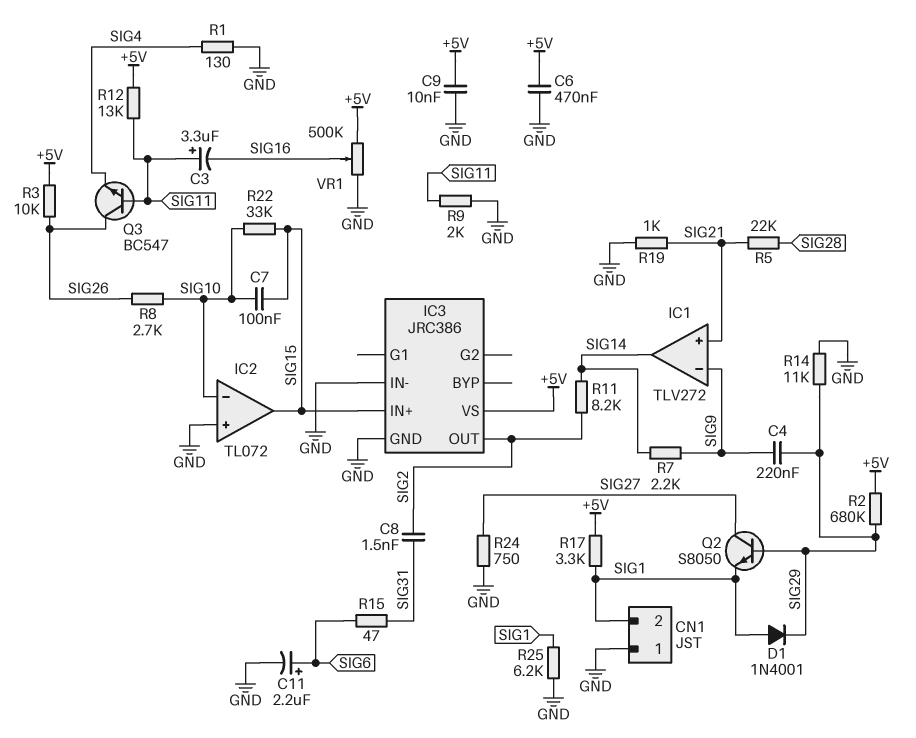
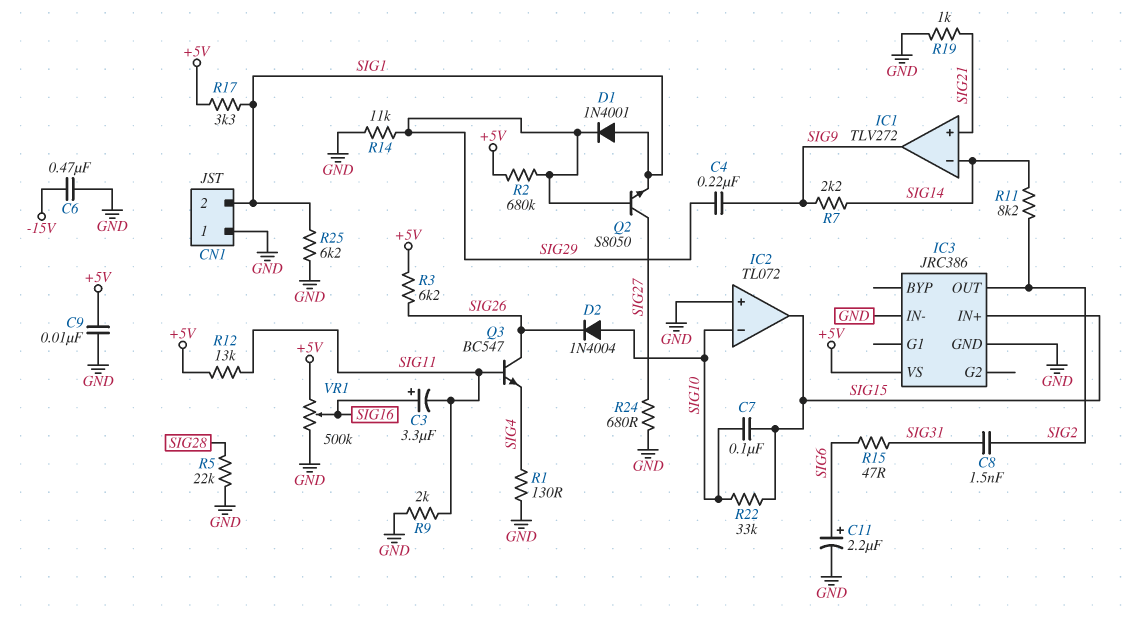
C3: 3.3uF (plus SIG11, minus SIG16) -> 3.3uF (plus SIG16, minus SIG11)
C6: 470nF (+5V, GND) -> 470nF (-15V, GND)
D2: none -> diode 1N4004 (A SIG10, K SIG26)
IC1 pin in-: SIG9 -> SIG14
IC1 pin out: SIG14 -> SIG9
R3: 10k (+5V, SIG26) -> 6.2k (+5V, SIG26)
R5: 22k (SIG21, SIG28) -> 22k (GND, SIG28)
R8: 2.7k (SIG10, SIG26) -> none
R24: 750 (GND, SIG27) -> 680 (GND, SIG27)

